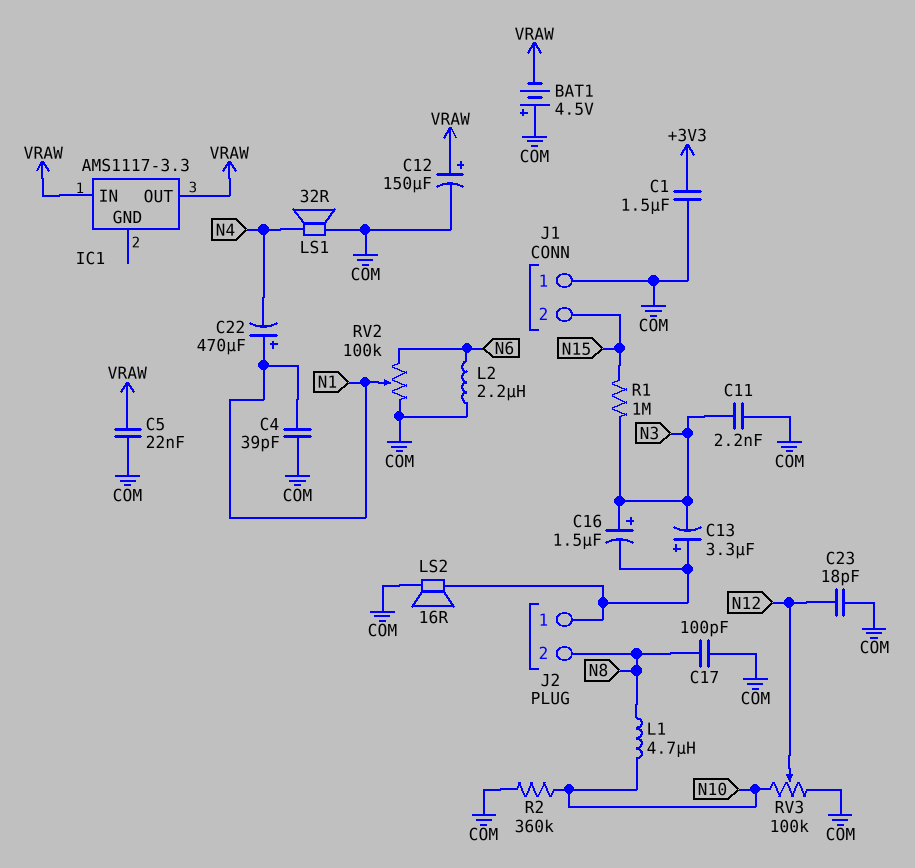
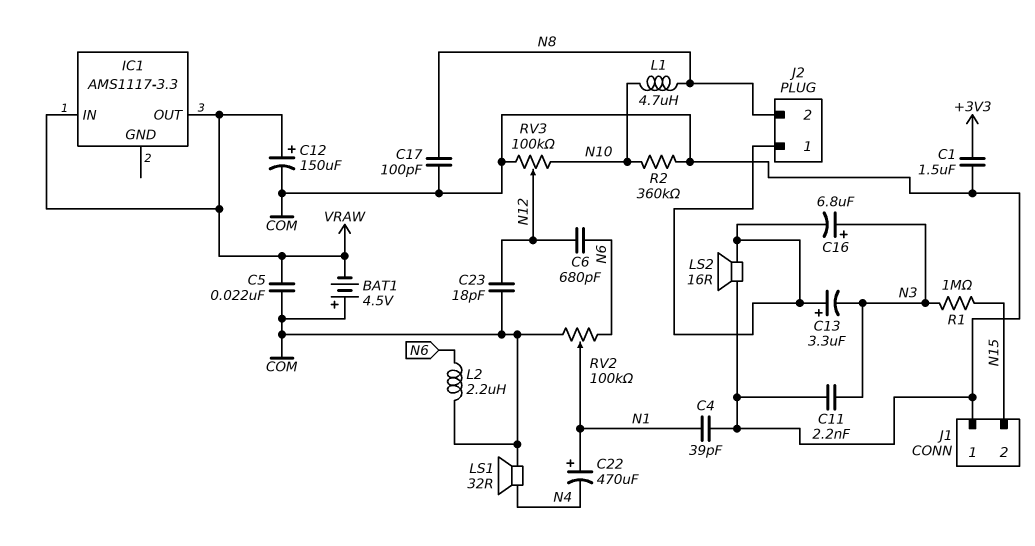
C6: none -> 680pF (N6, N12)
C16: 1.5uF (plus N3, minus J2/1) -> 6.8uF (plus N3, minus J2/1)

